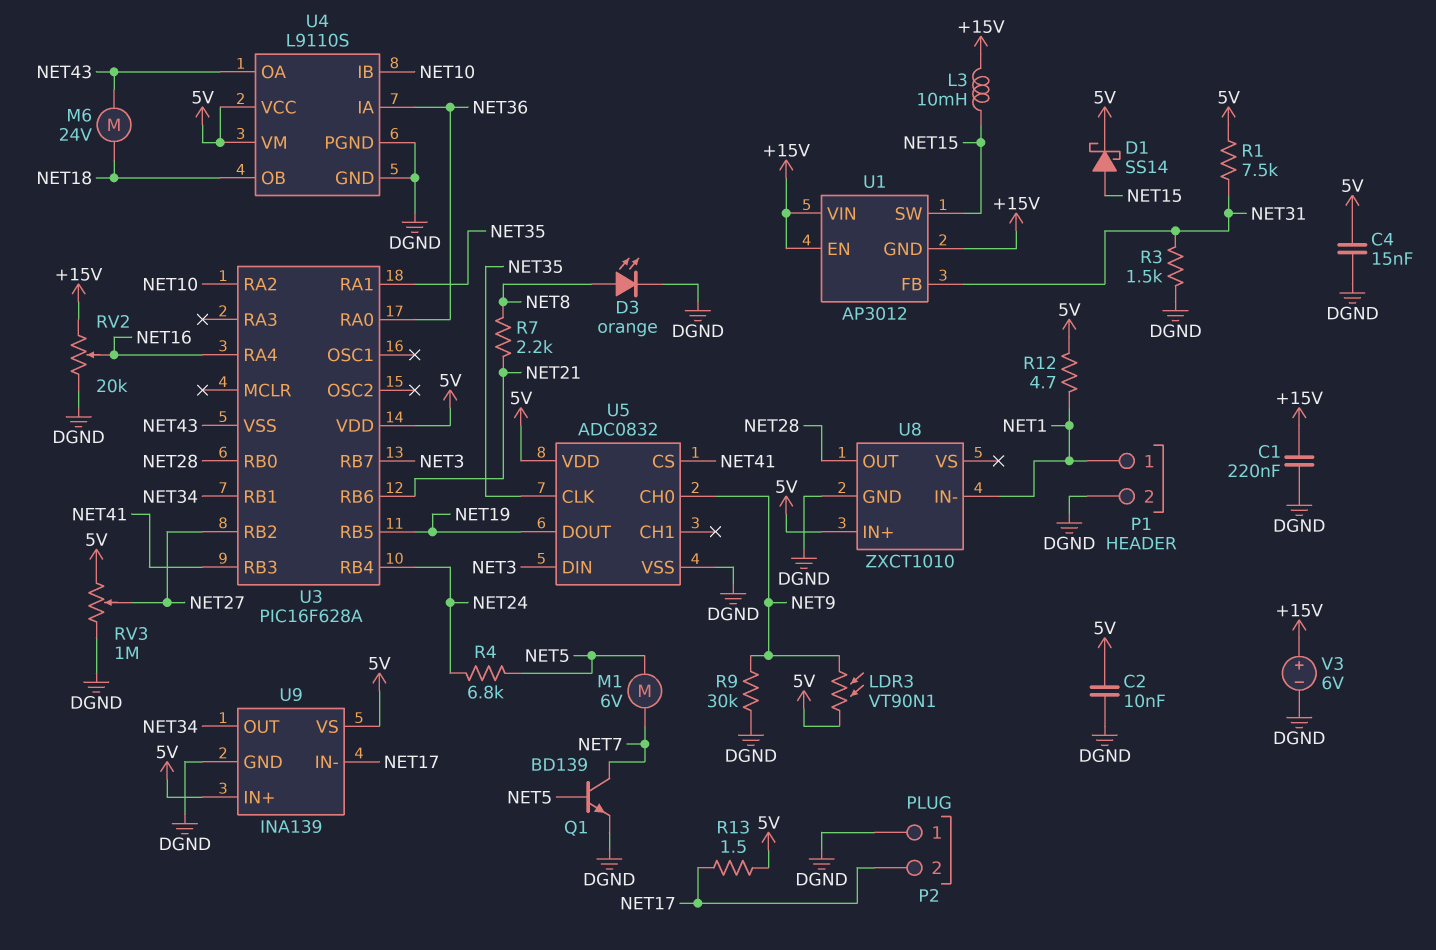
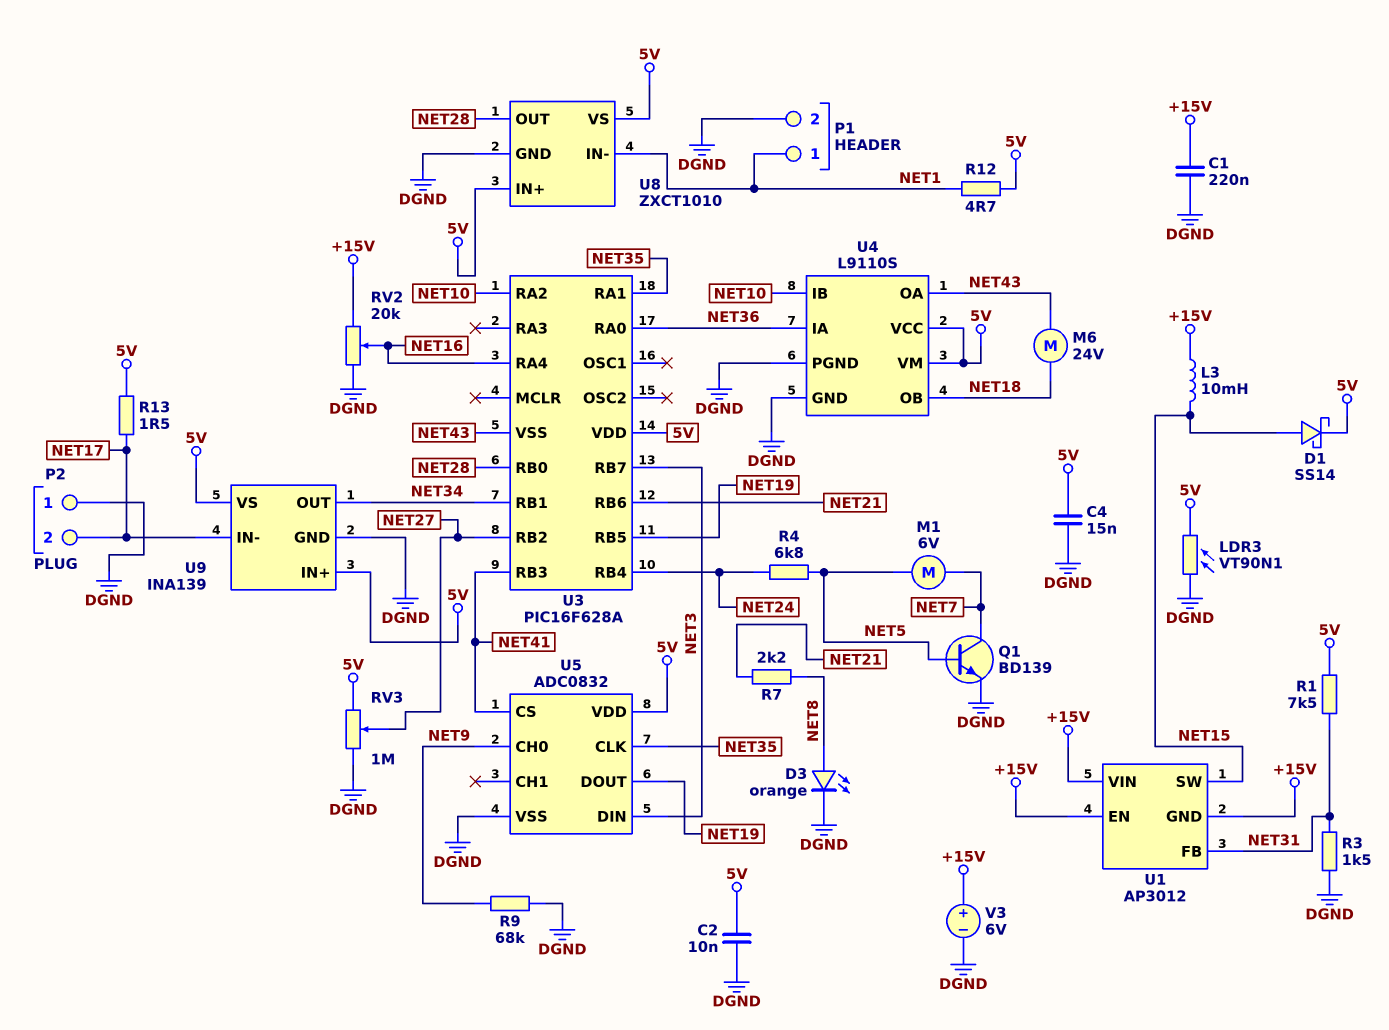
LDR3: VT90N1 (5V, NET9) -> VT90N1 (5V, DGND)
R9: 30k (DGND, NET9) -> 68k (DGND, NET9)
U8 pin VS: none -> 5V

